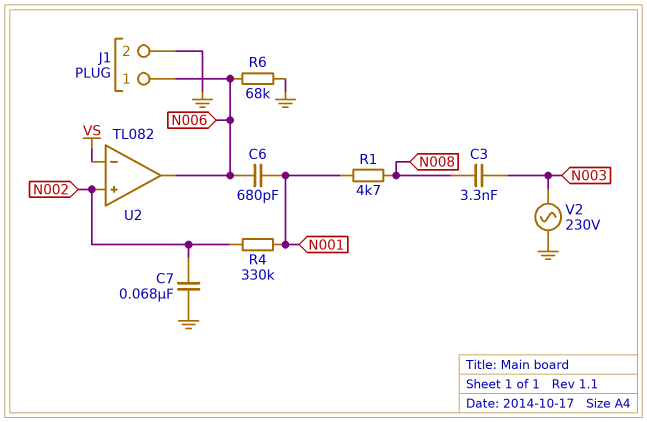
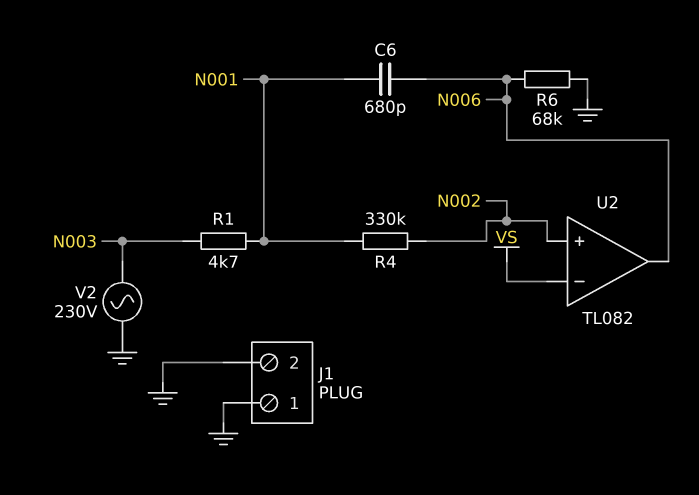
C3: 3.3nF (N003, N008) -> none
C7: 68nF (GND, N002) -> none
J1 pin 1: N006 -> GND
R1: 4.7k (N001, N008) -> 4.7k (N001, N003)

